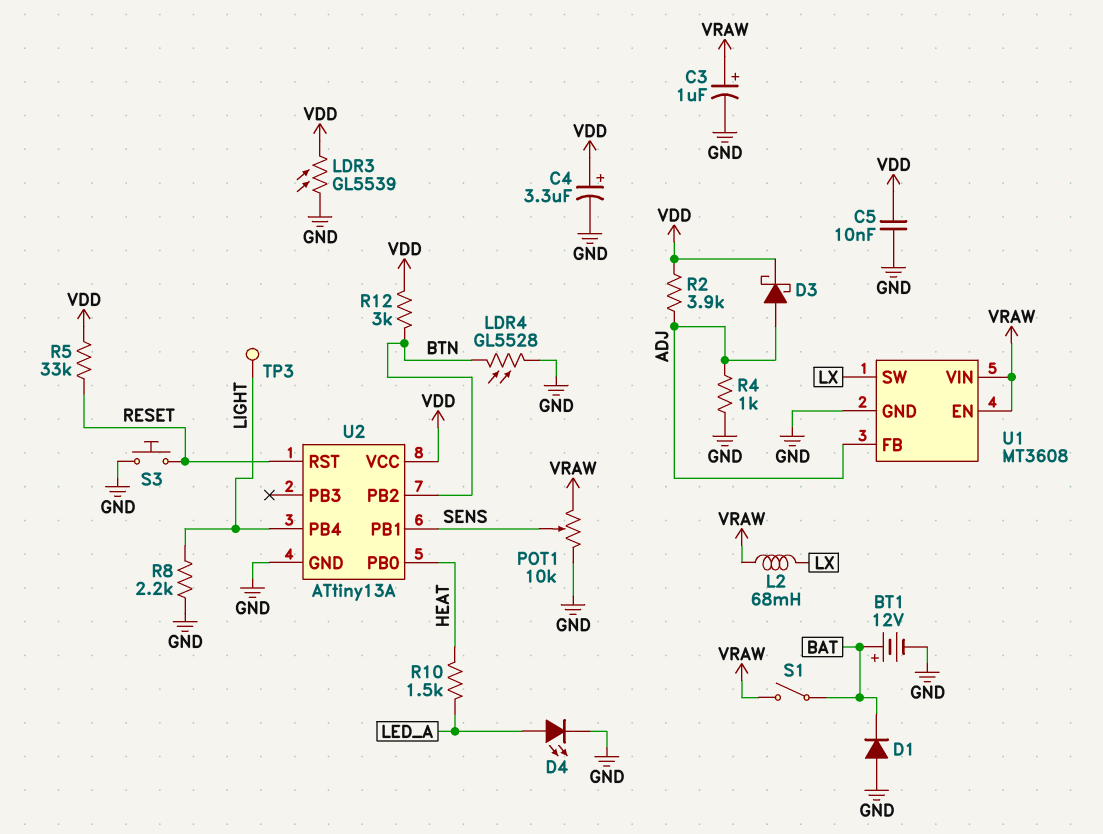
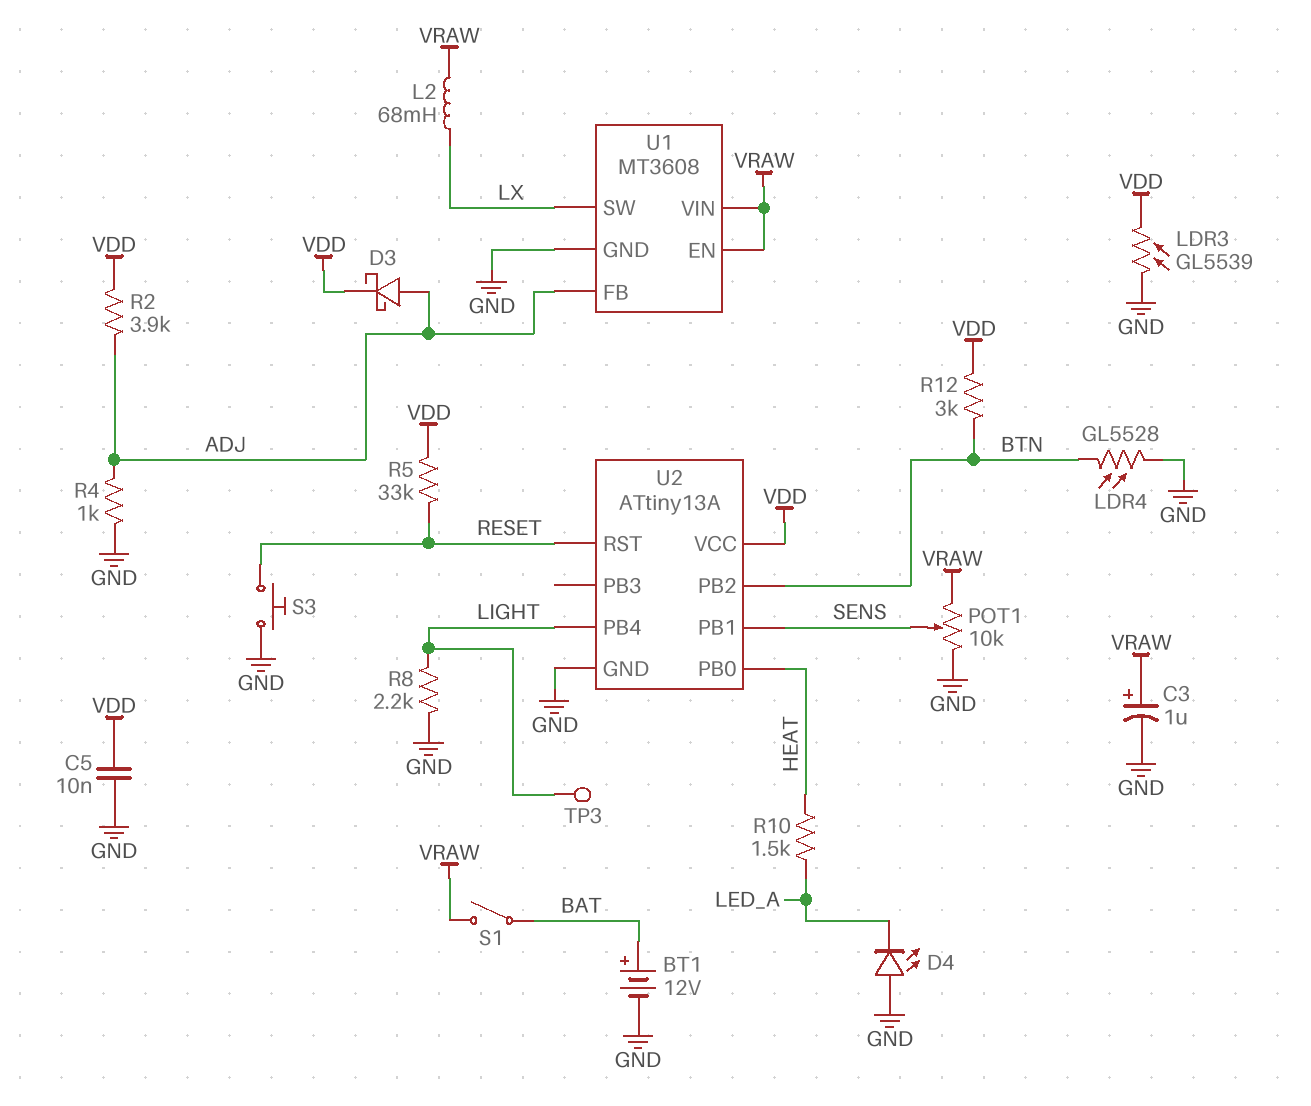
C4: 3.3uF (plus VDD, minus GND) -> none
D1: diode (A GND, K BAT) -> none
D4: LED (A LED_A, K GND) -> LED (A GND, K LED_A)

